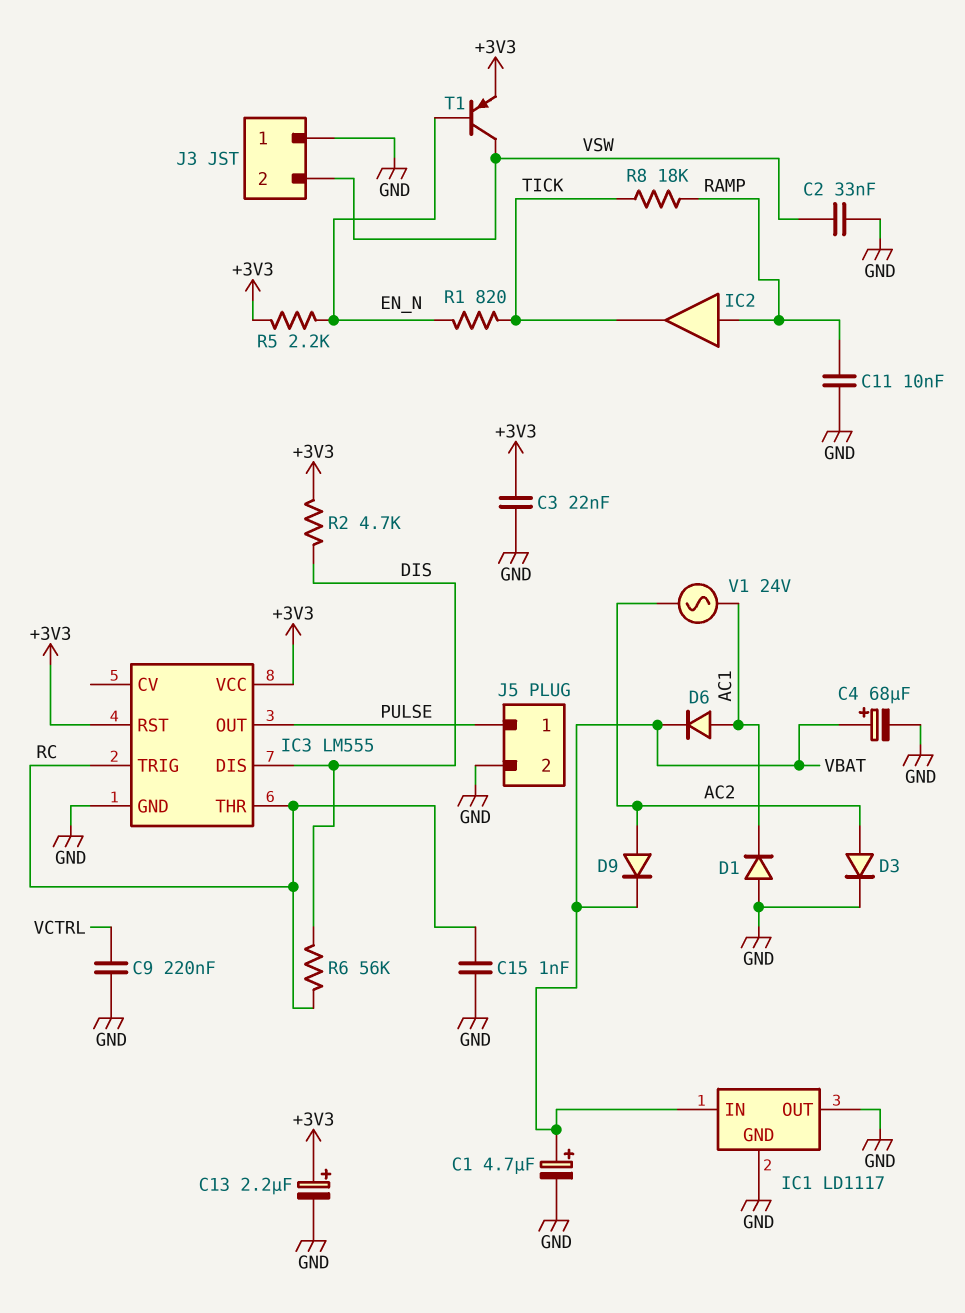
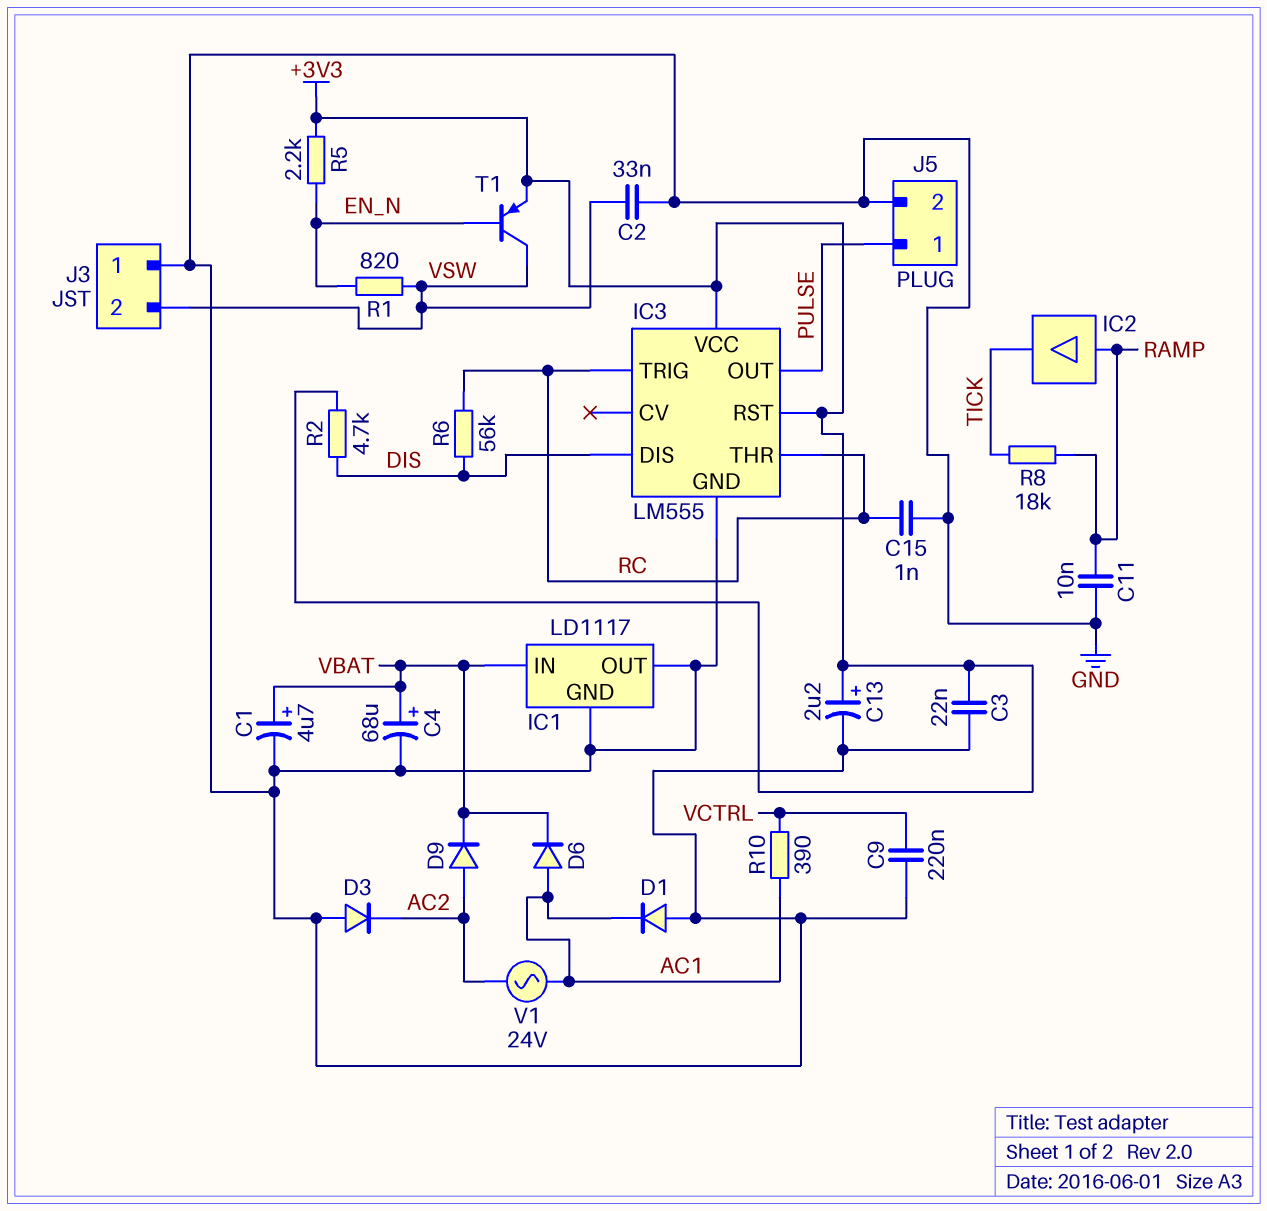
D3: diode (A AC2, K GND) -> diode (A GND, K AC2)
R1: 820 (EN_N, TICK) -> 820 (EN_N, VSW)
R10: none -> 390 (AC1, VCTRL)

